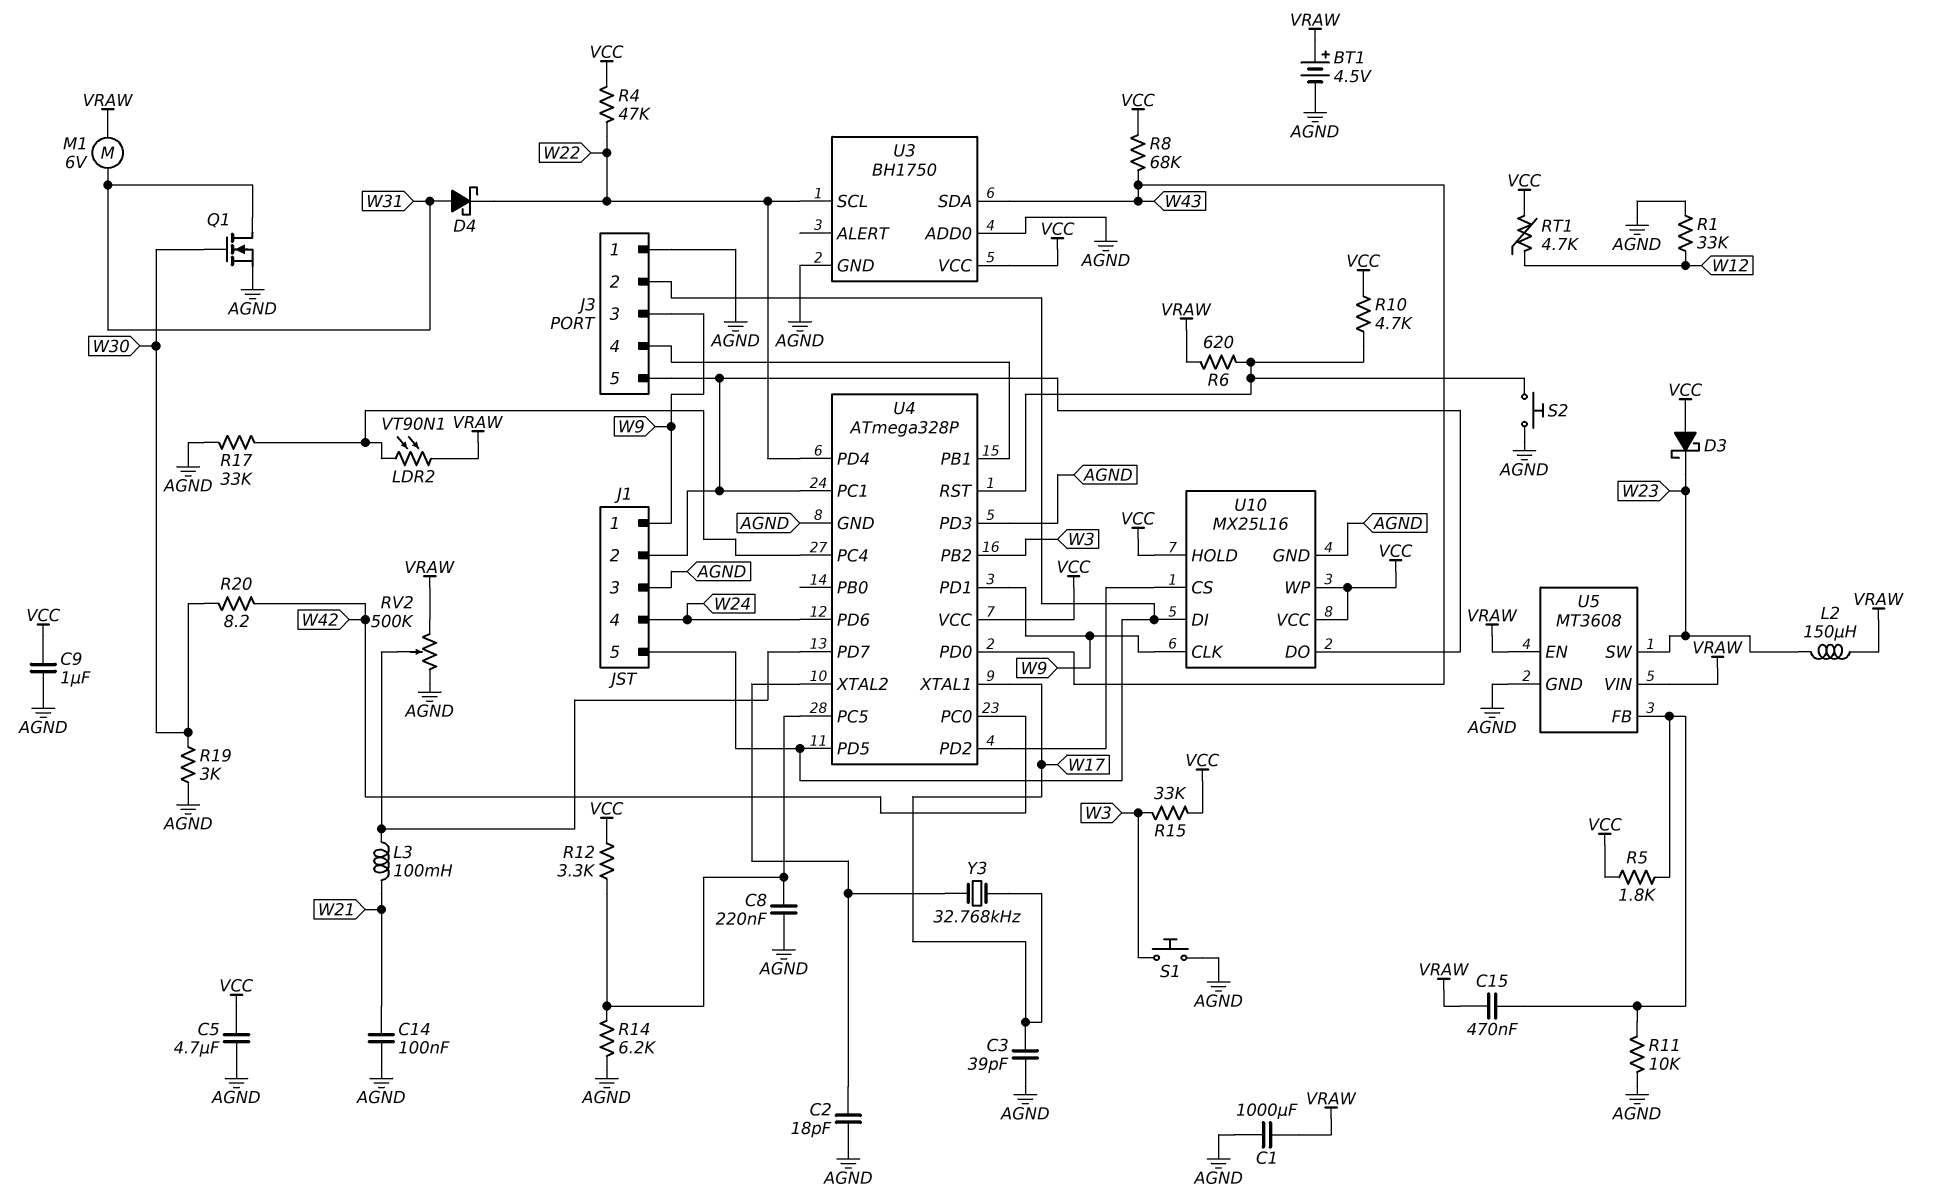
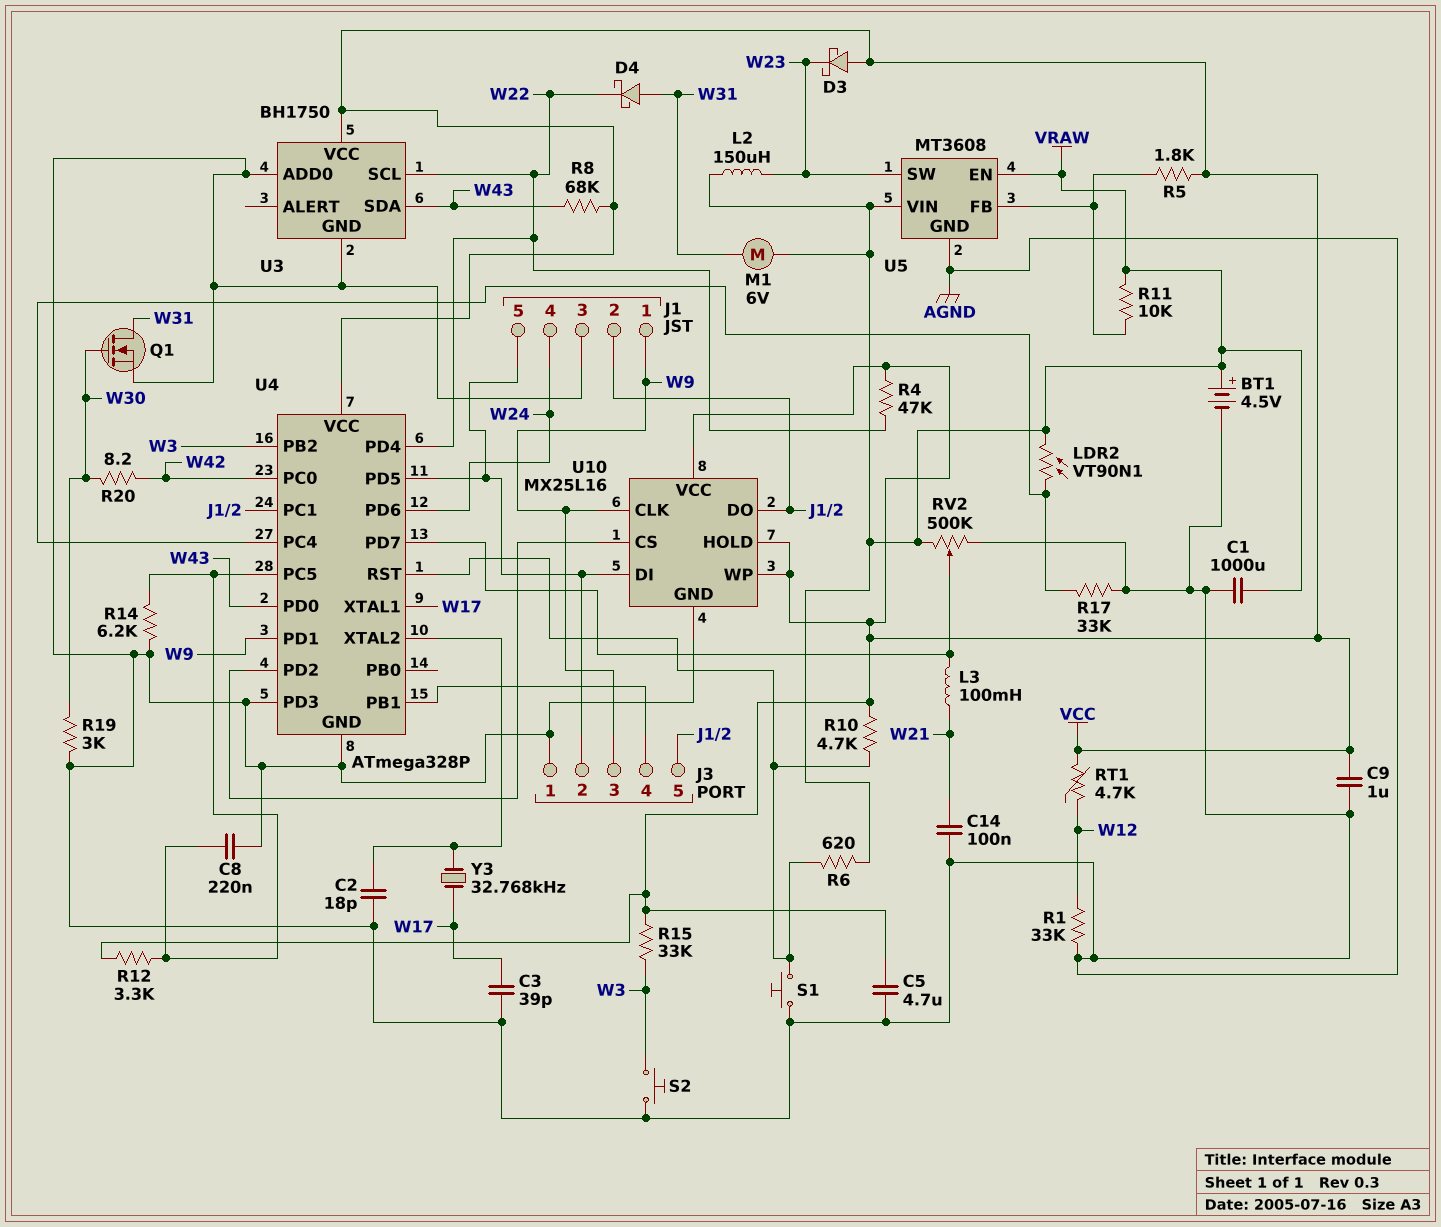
C15: 470nF (U5/FB, VRAW) -> none
R11: 10k (AGND, U5/FB) -> 10k (U5/FB, VRAW)
S1: button (AGND, W3) -> button (AGND, U4/RST)
S2: button (AGND, U4/RST) -> button (AGND, W3)

